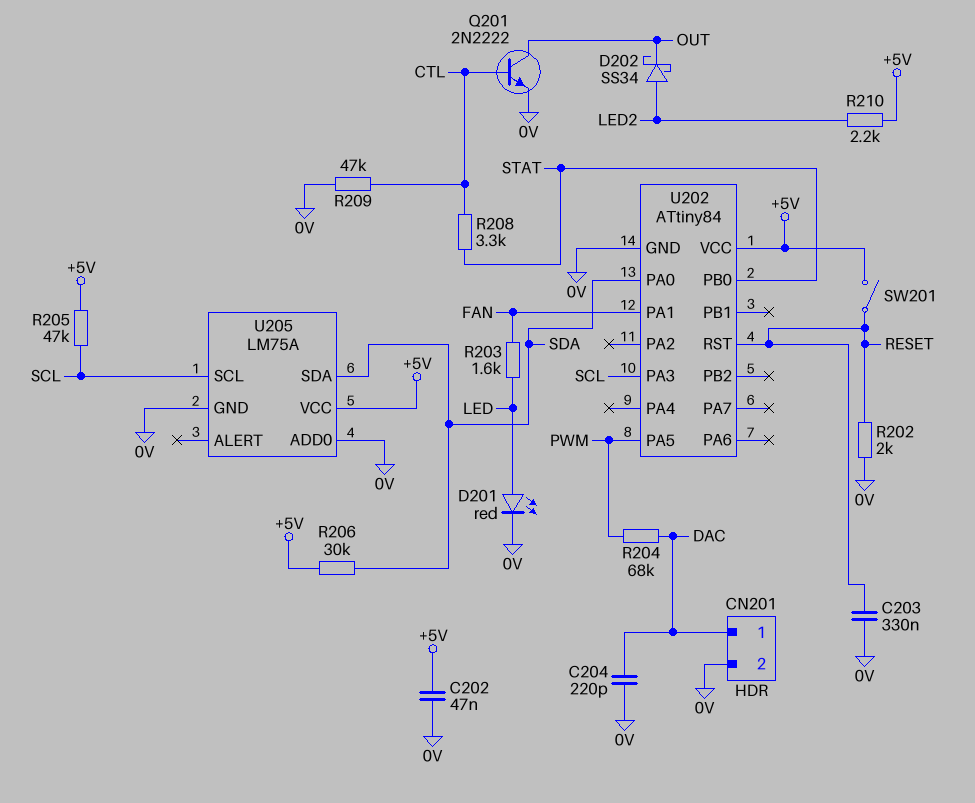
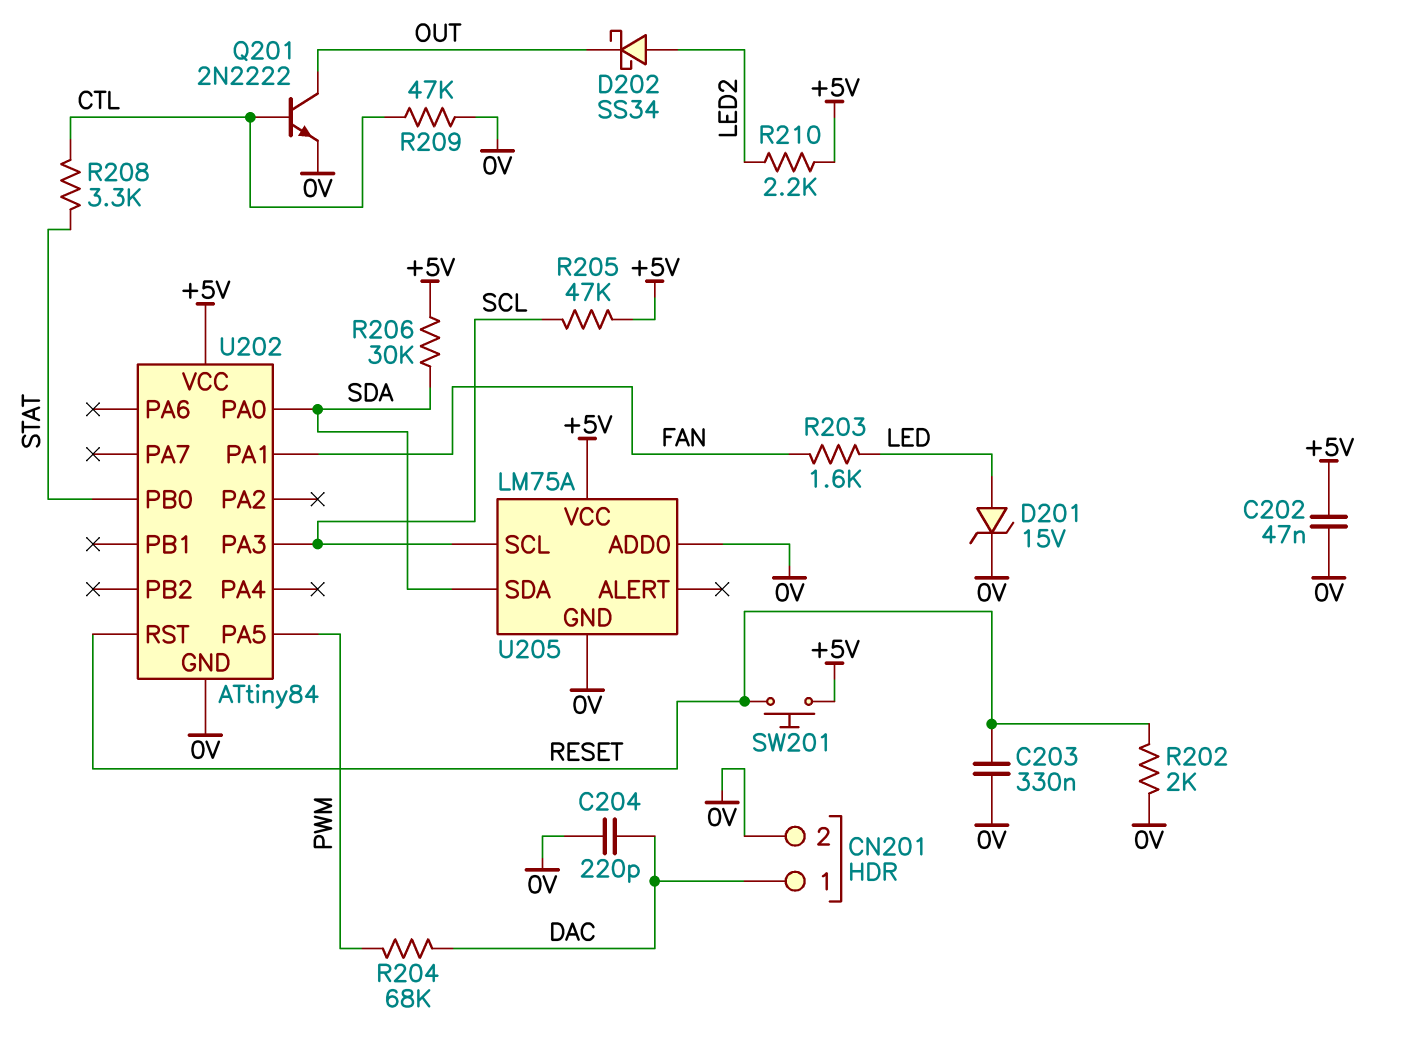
D201: LED red (A LED, K 0V) -> zener 15V (A LED, K 0V)
SW201: switch (+5V, RESET) -> button (+5V, RESET)

